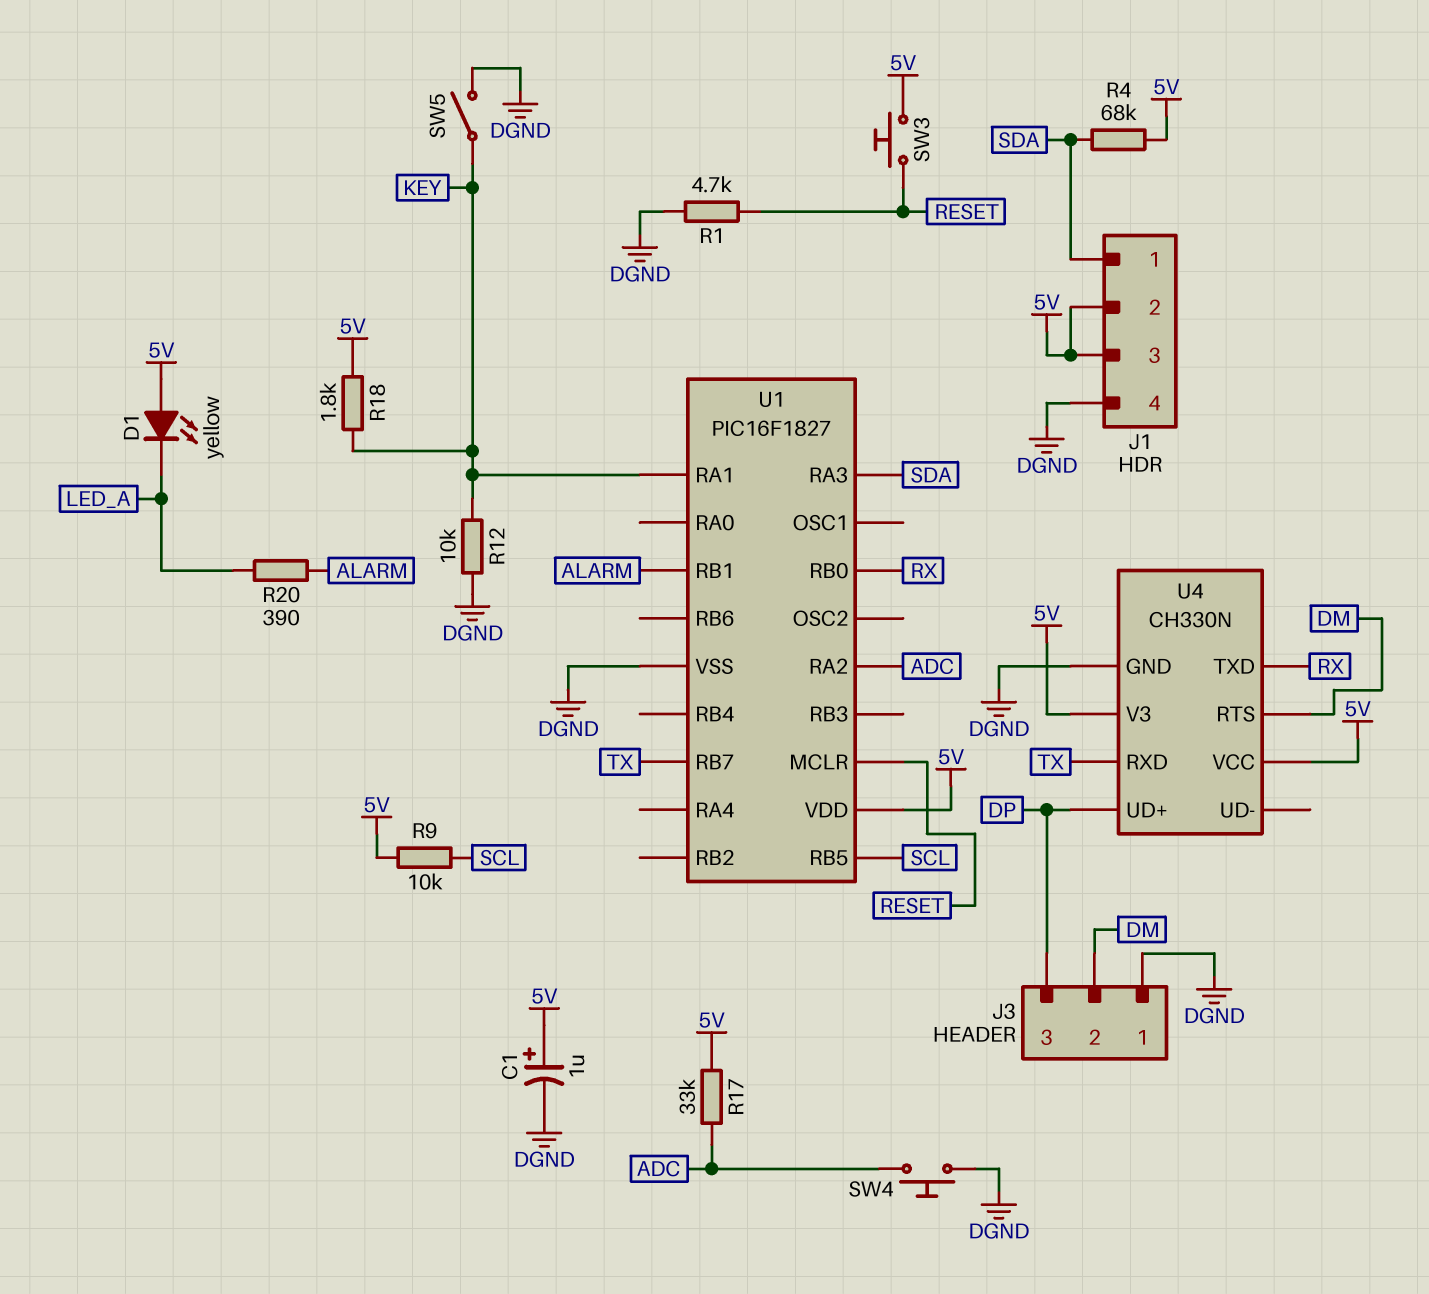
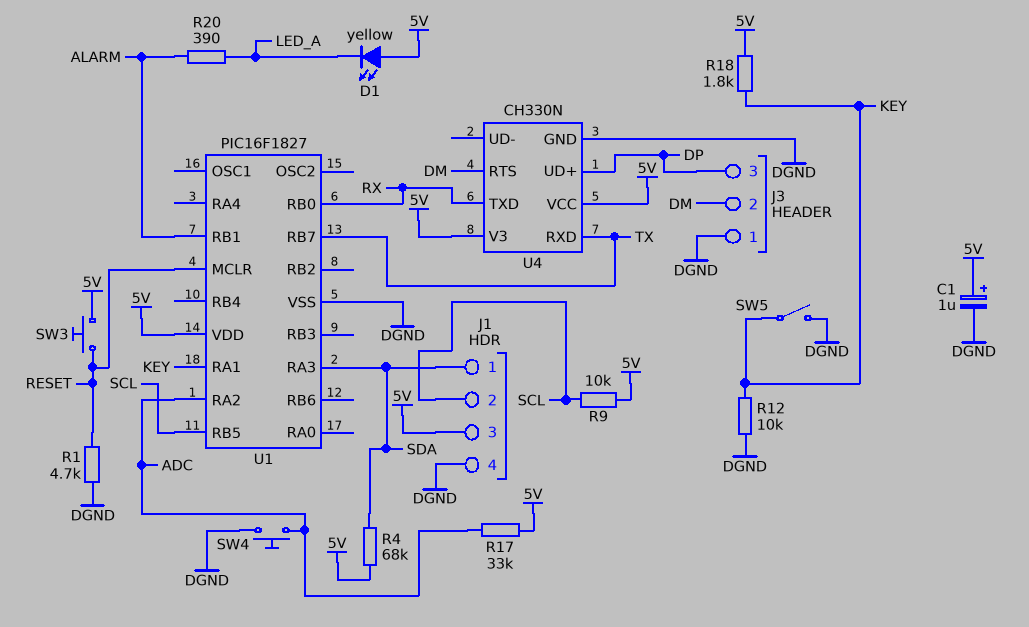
J1 pin 2: 5V -> SCL

